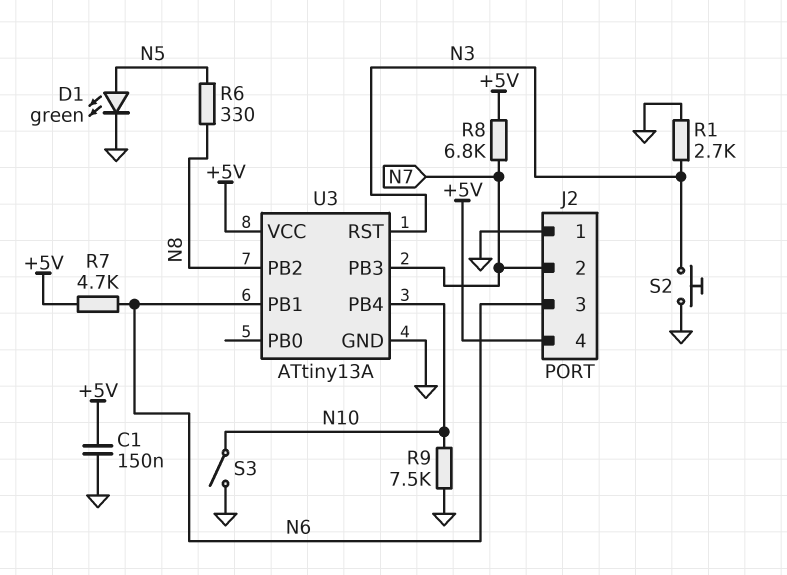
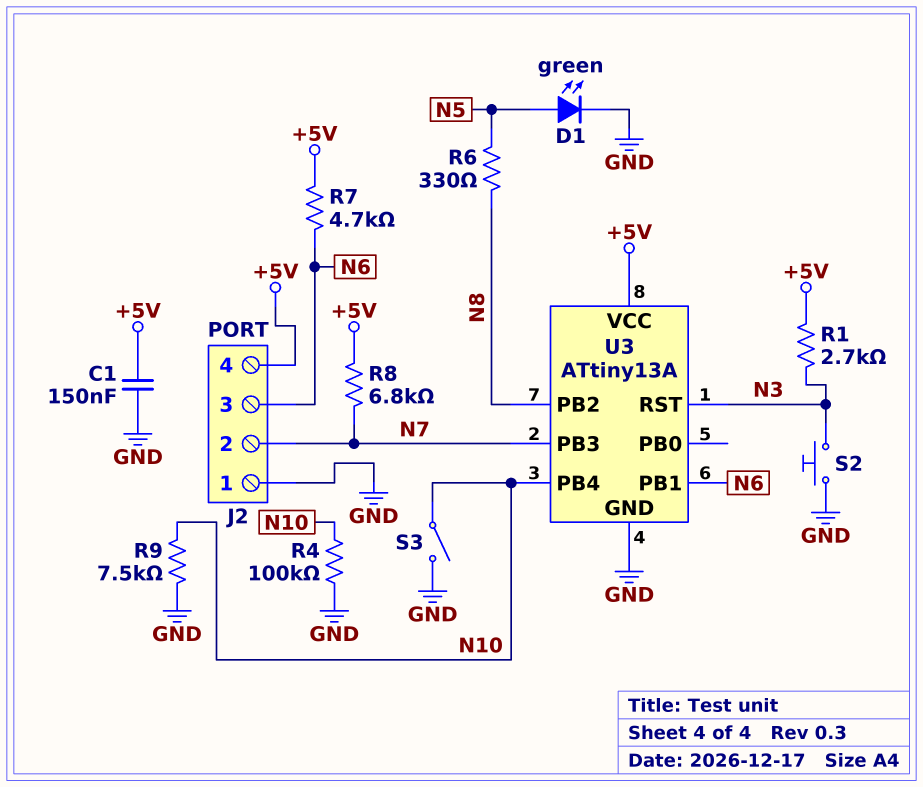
R1: 2.7k (GND, N3) -> 2.7k (+5V, N3)
R4: none -> 100k (GND, N10)

